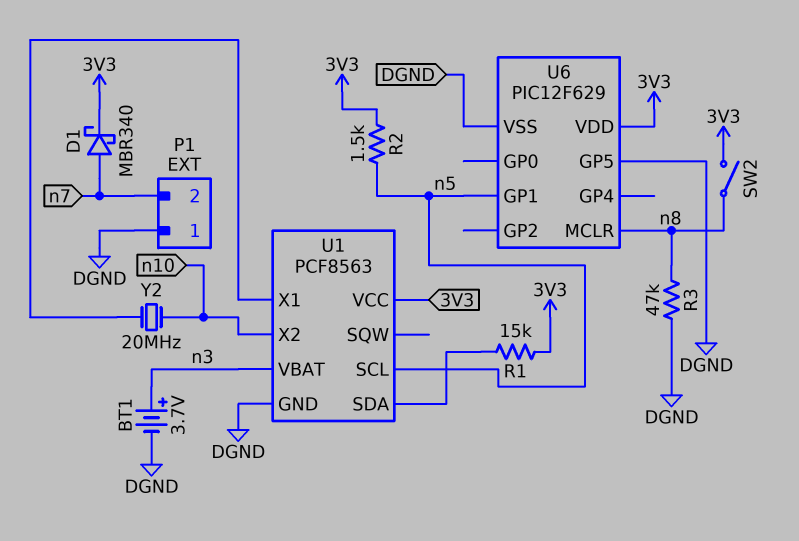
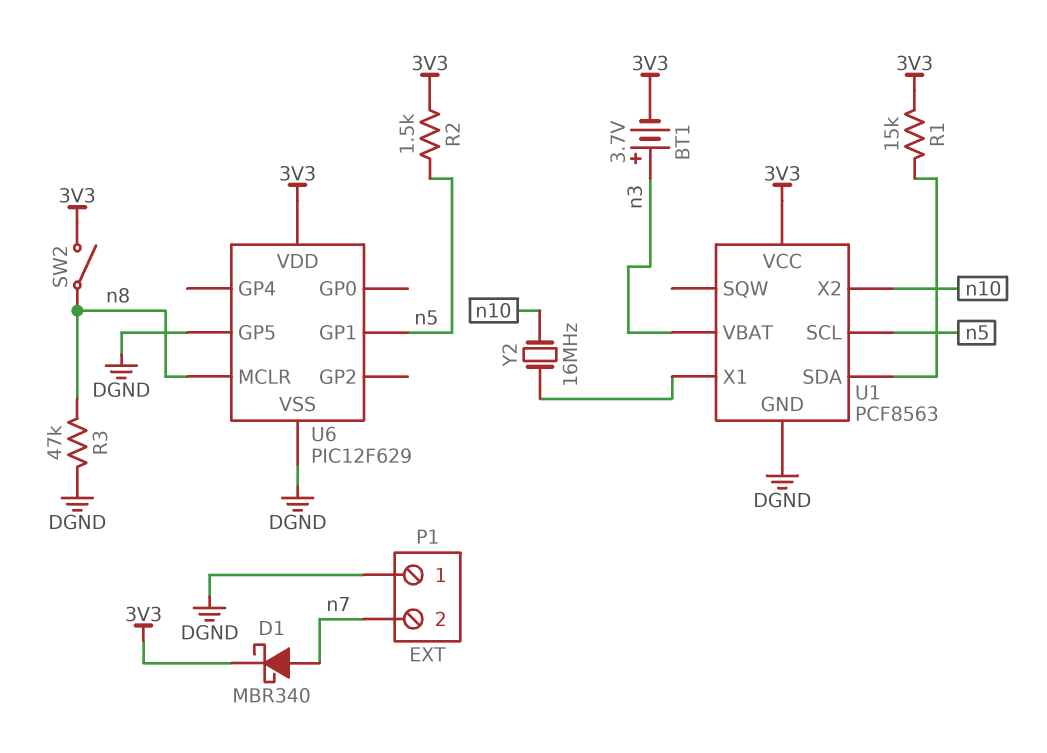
BT1: 3.7V (plus n3, minus DGND) -> 3.7V (plus n3, minus 3V3)
Y2: 20MHz (U1/X1, n10) -> 16MHz (U1/X1, n10)

